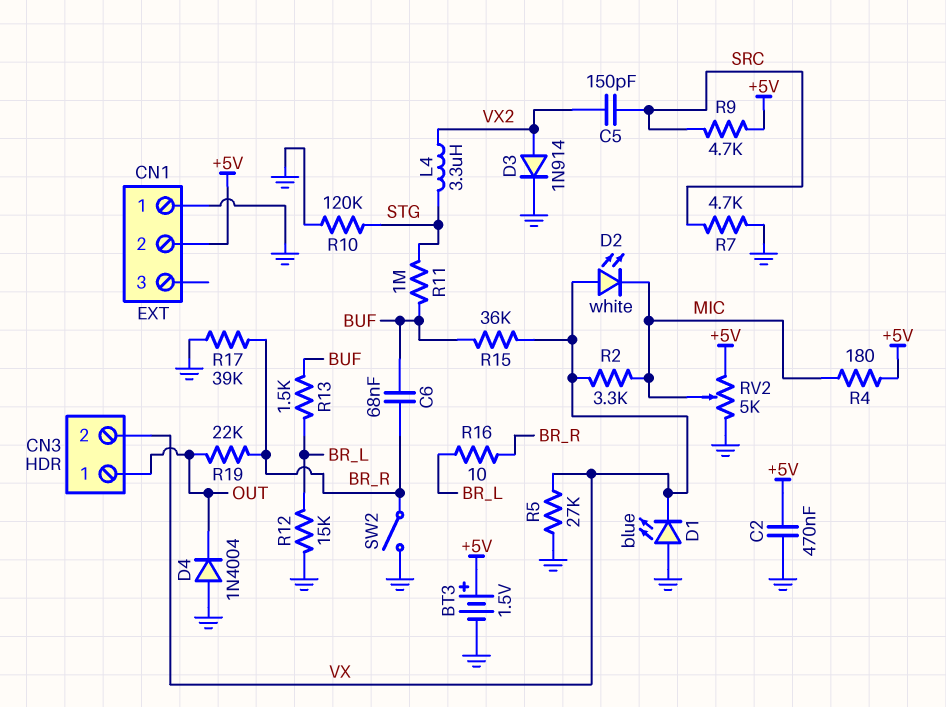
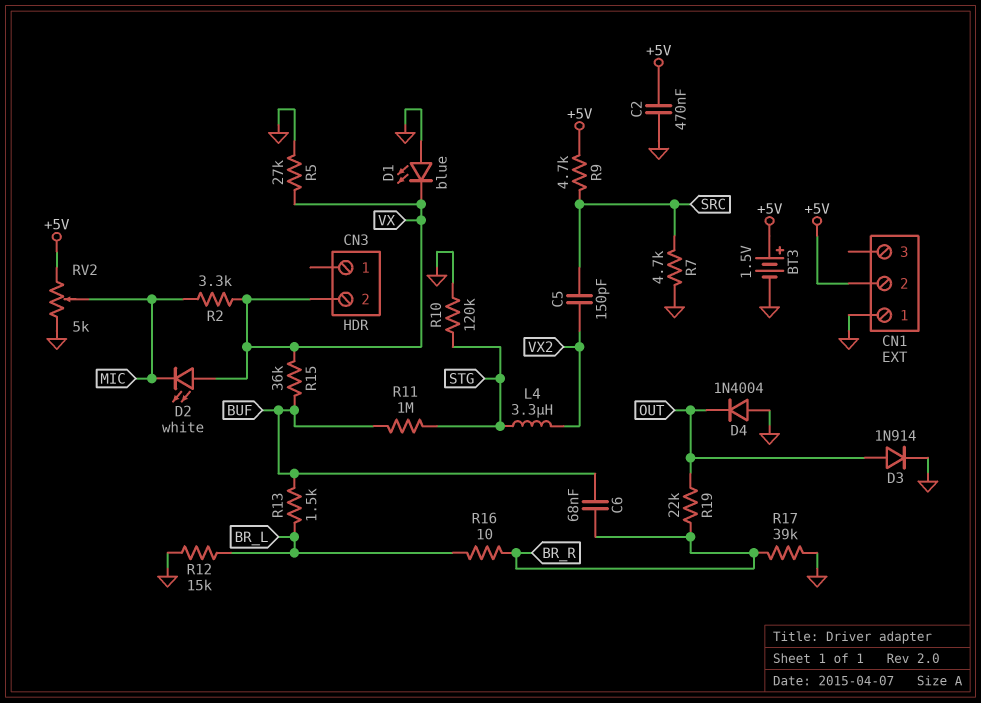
CN3 pin 1: OUT -> none
D3: diode 1N914 (A VX2, K GND) -> diode 1N914 (A OUT, K GND)
R4: 180 (+5V, MIC) -> none
SW2: switch (BR_R, GND) -> none

